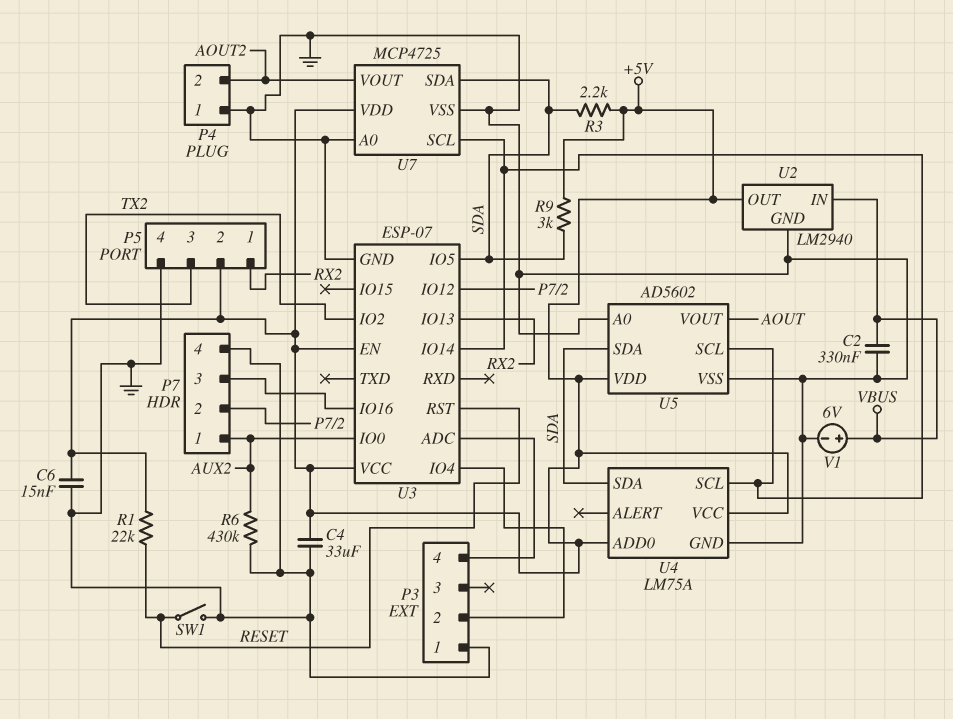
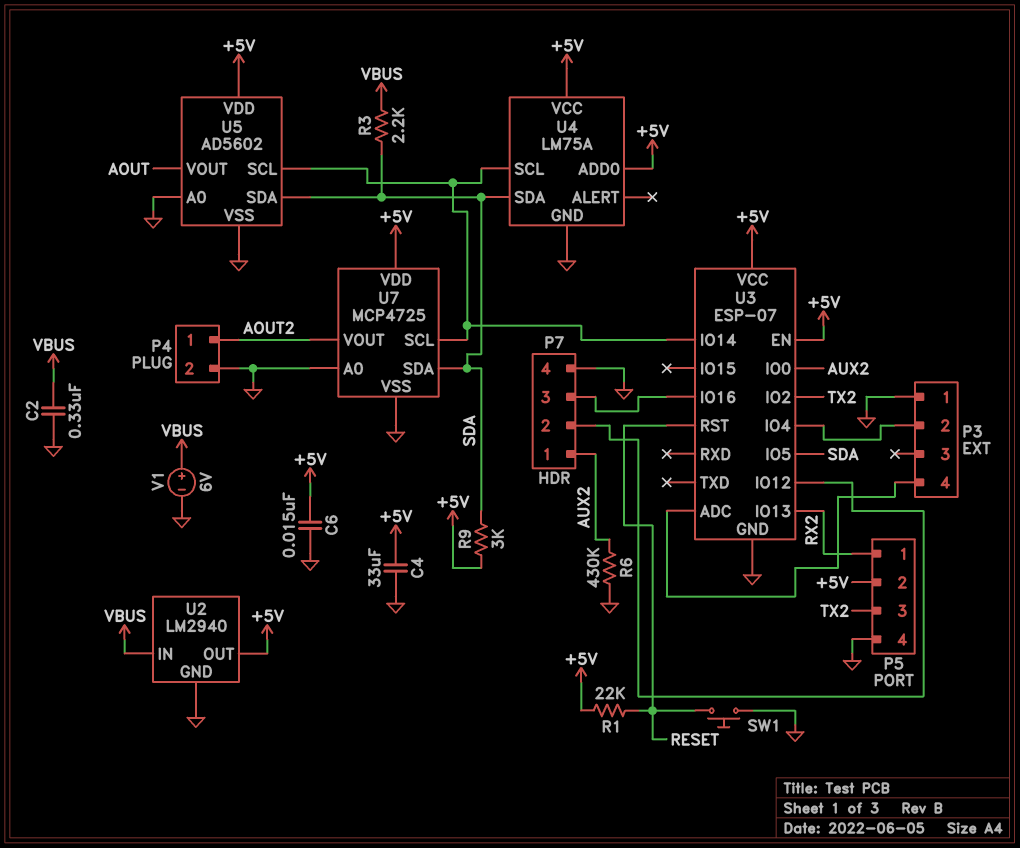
P4 pin 1: GND -> AOUT2
P4 pin 2: AOUT2 -> GND
R3: 2.2k (+5V, SDA) -> 2.2k (SDA, VBUS)
SW1: switch (GND, RESET) -> button (GND, RESET)

